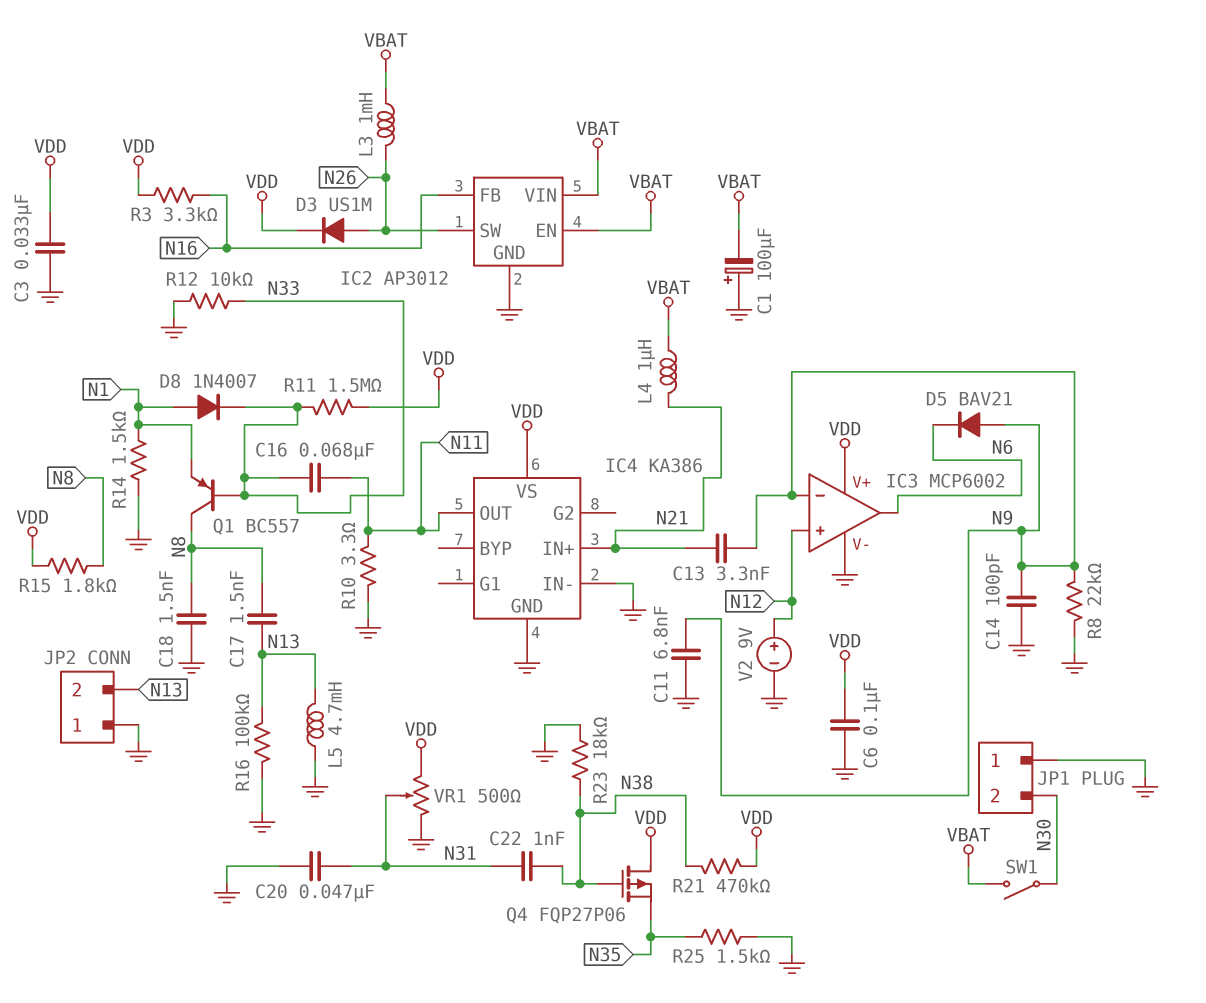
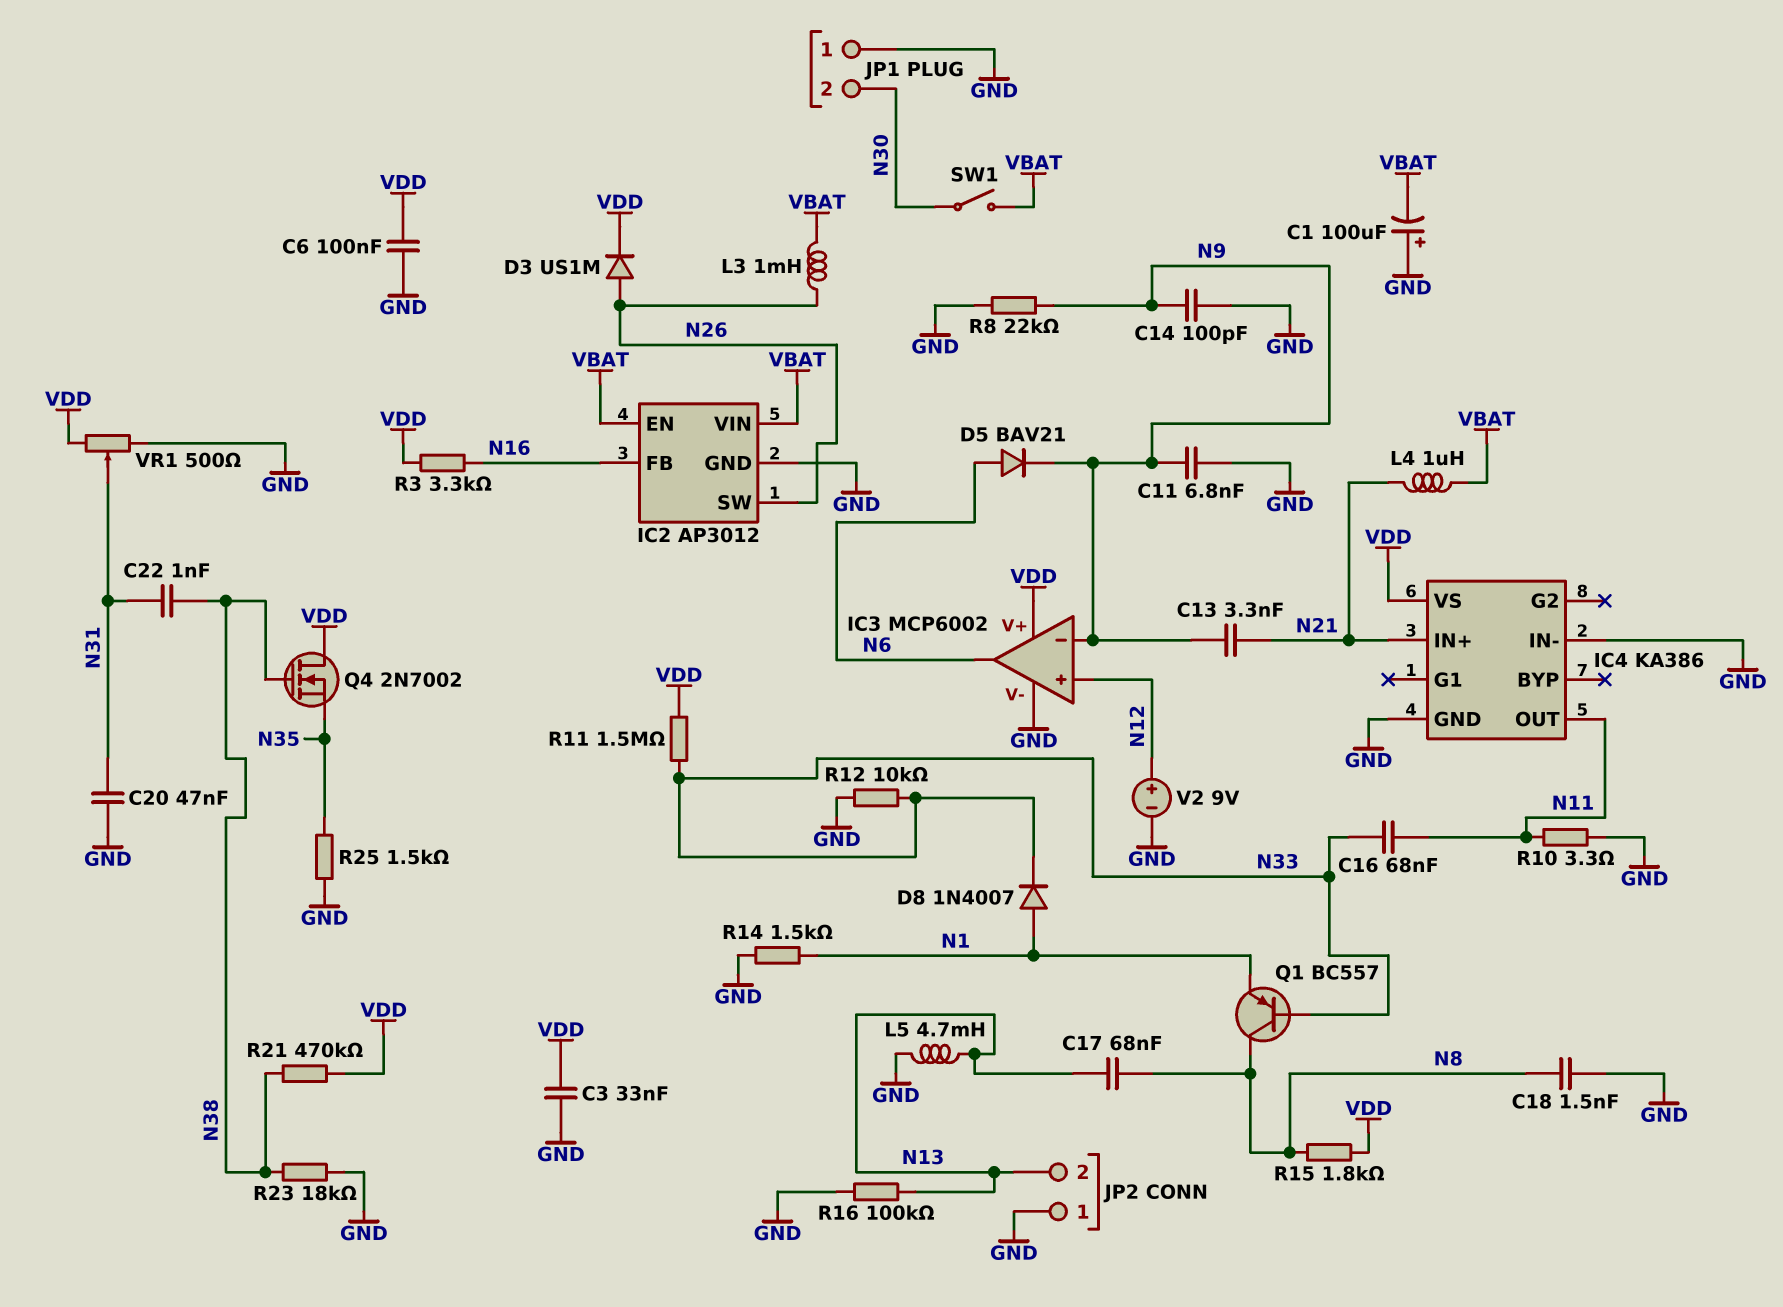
C17: 1.5nF (N8, N13) -> 68nF (N8, N13)
D5: diode BAV21 (A N9, K N6) -> diode BAV21 (A N6, K N9)
Q4: PMOS FQP27P06 (G N38, D VDD, S N35) -> NMOS 2N7002 (G N38, D VDD, S N35)

